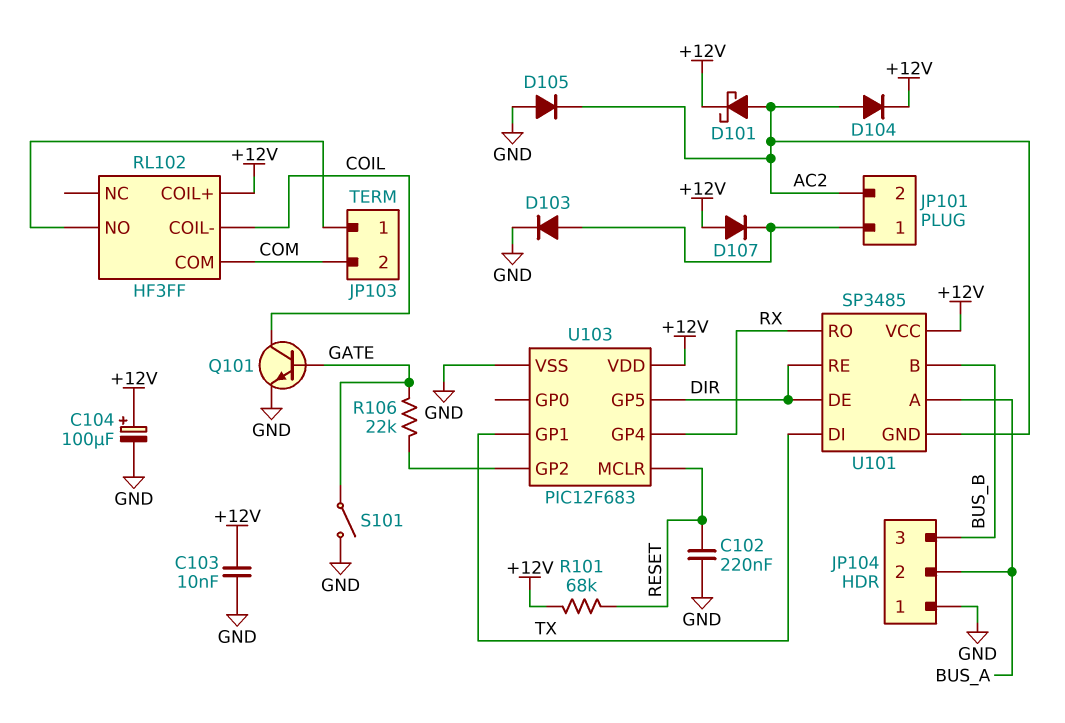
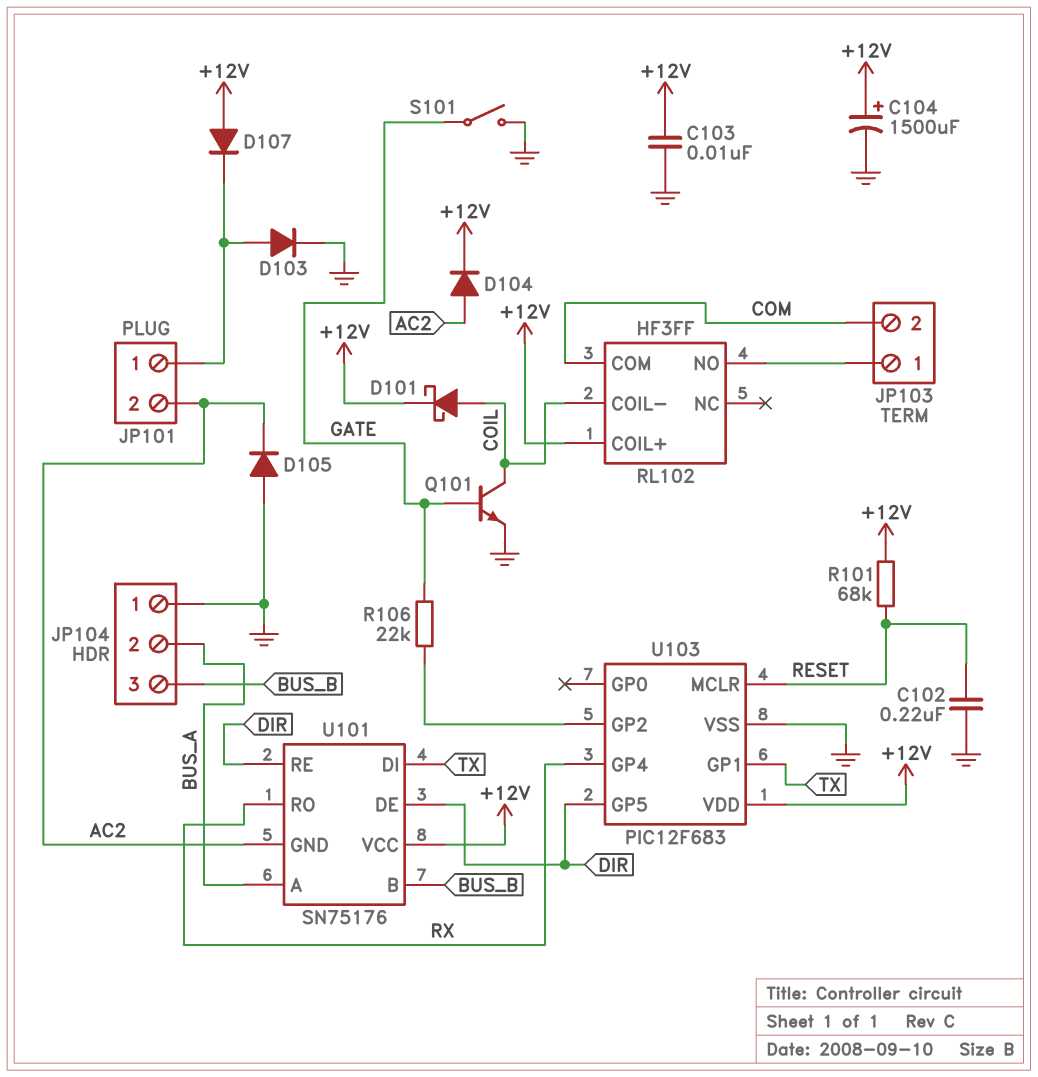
C104: 100uF (plus +12V, minus GND) -> 1500uF (plus +12V, minus GND)
D101: schottky (A AC2, K +12V) -> schottky (A COIL, K +12V)
U101: SP3485 -> SN75176

